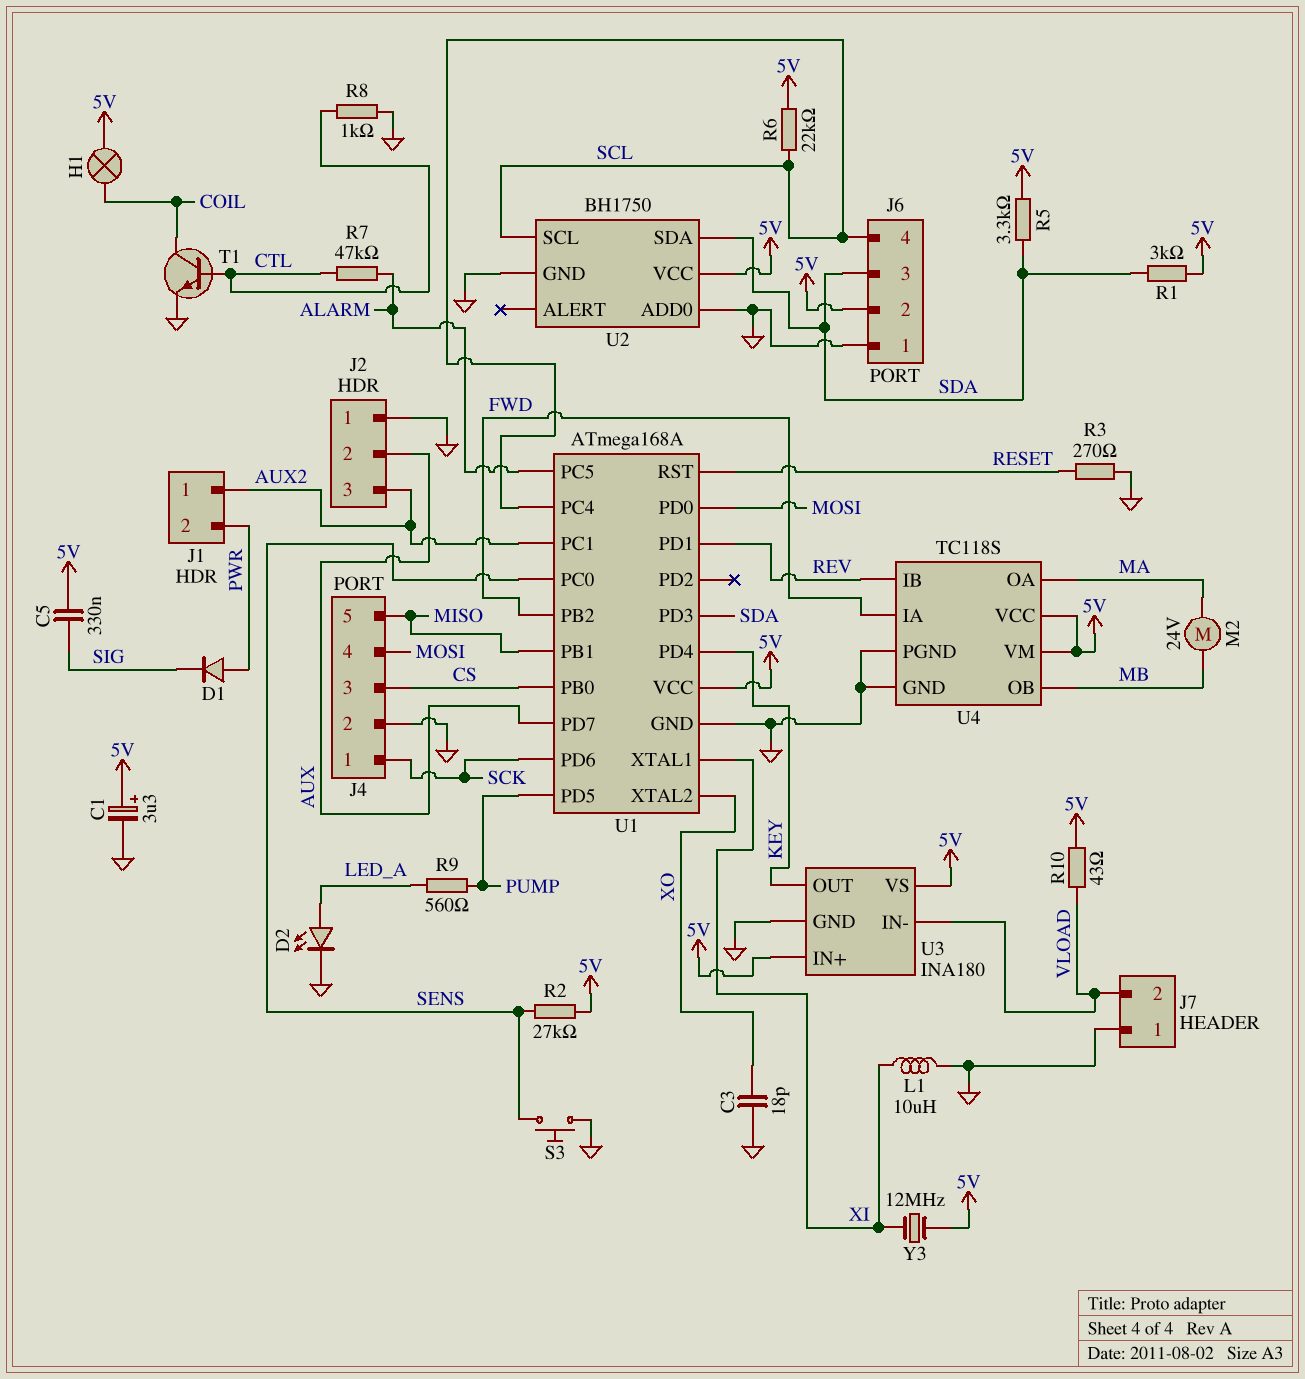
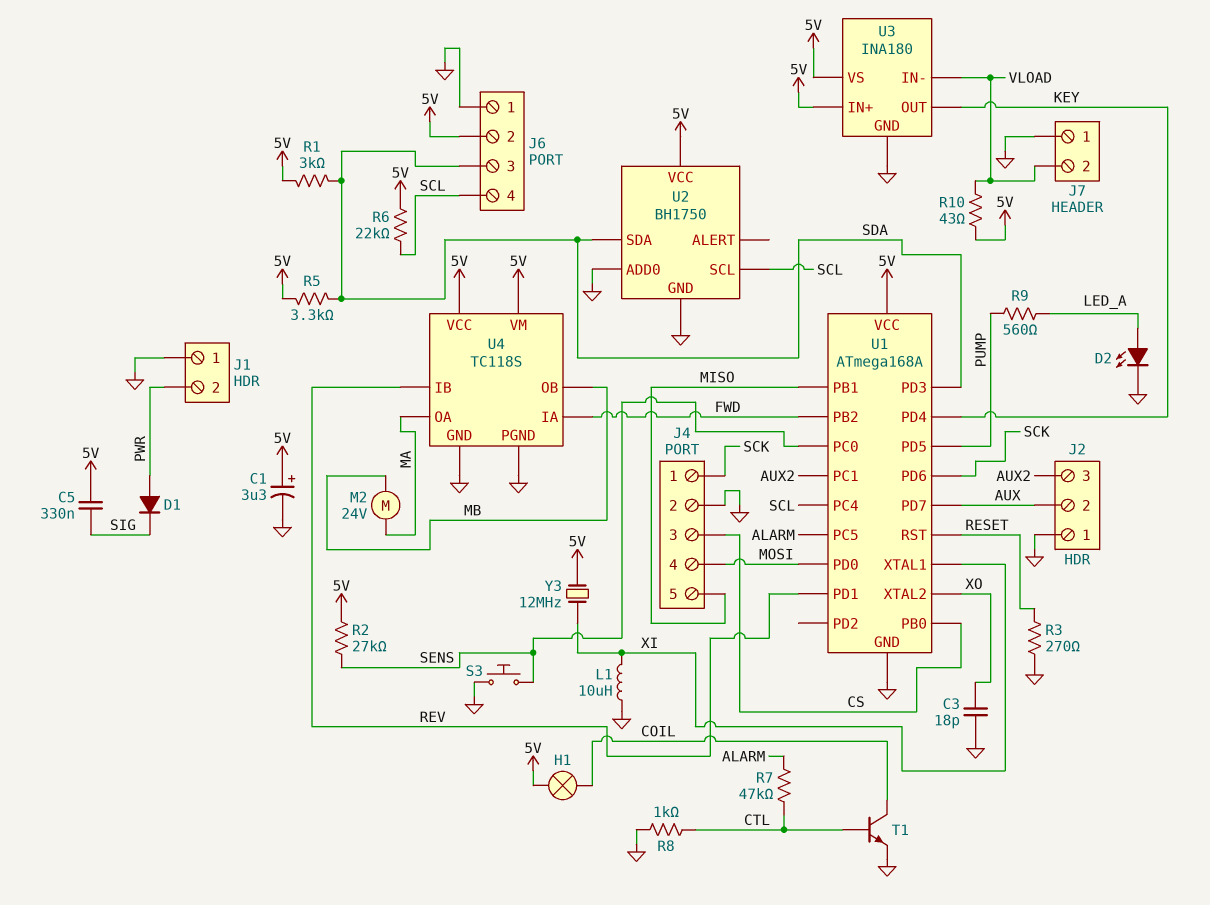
J1 pin 1: AUX2 -> GND

